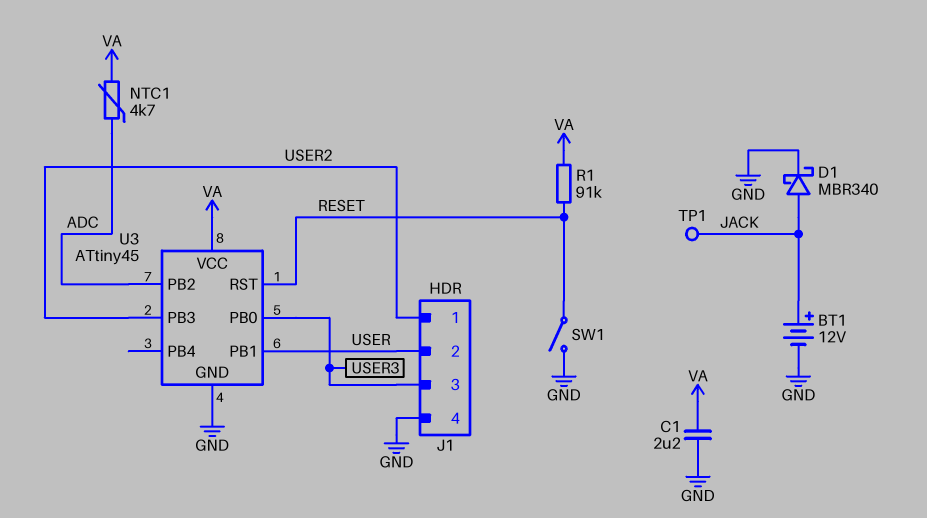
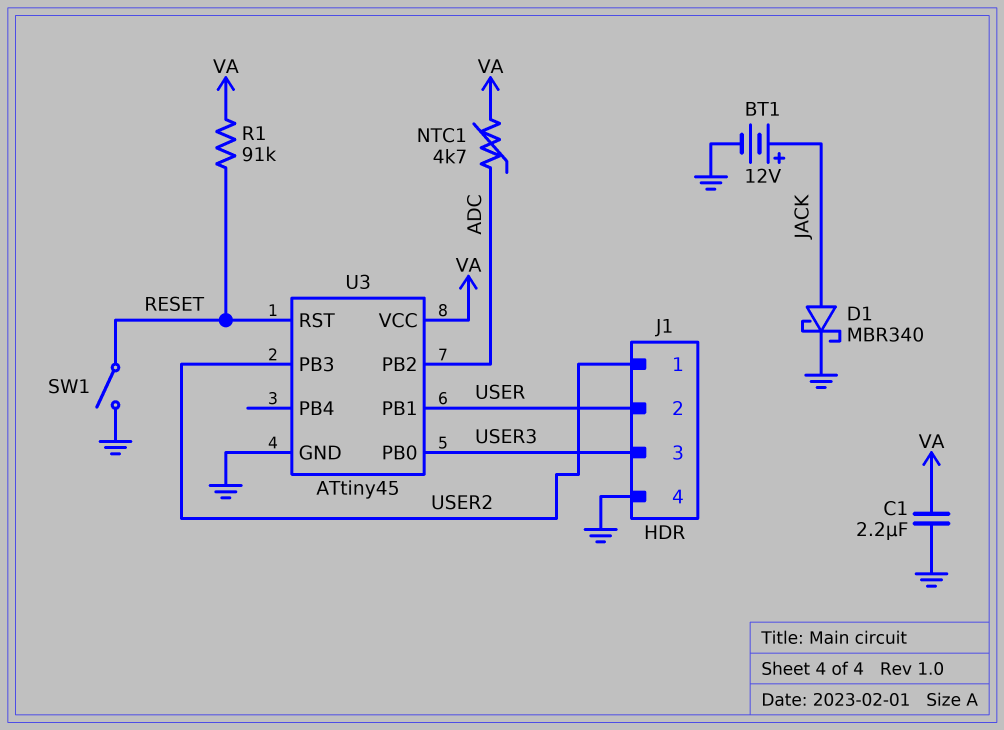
TP1: test point (JACK) -> none

